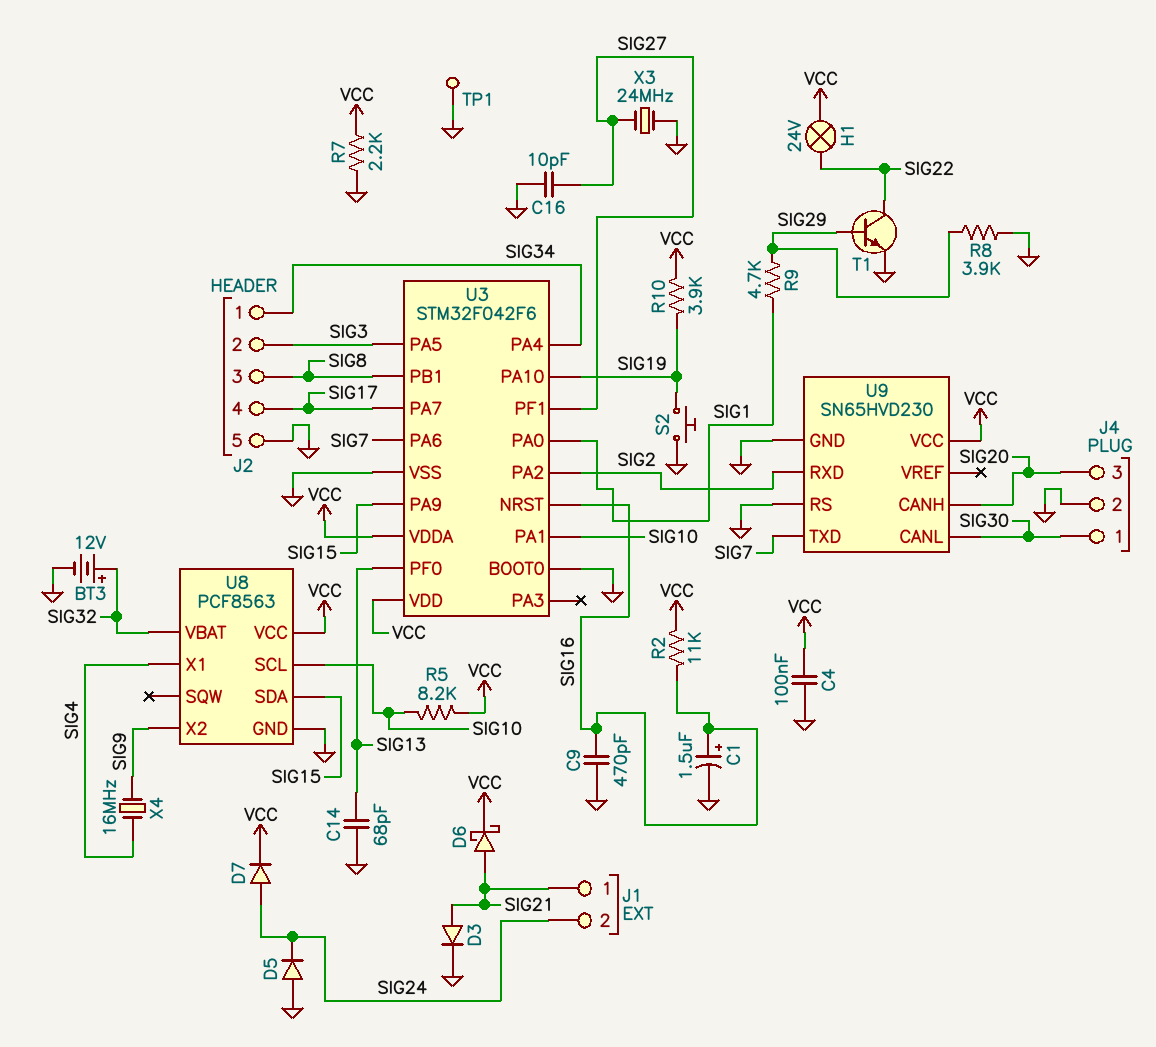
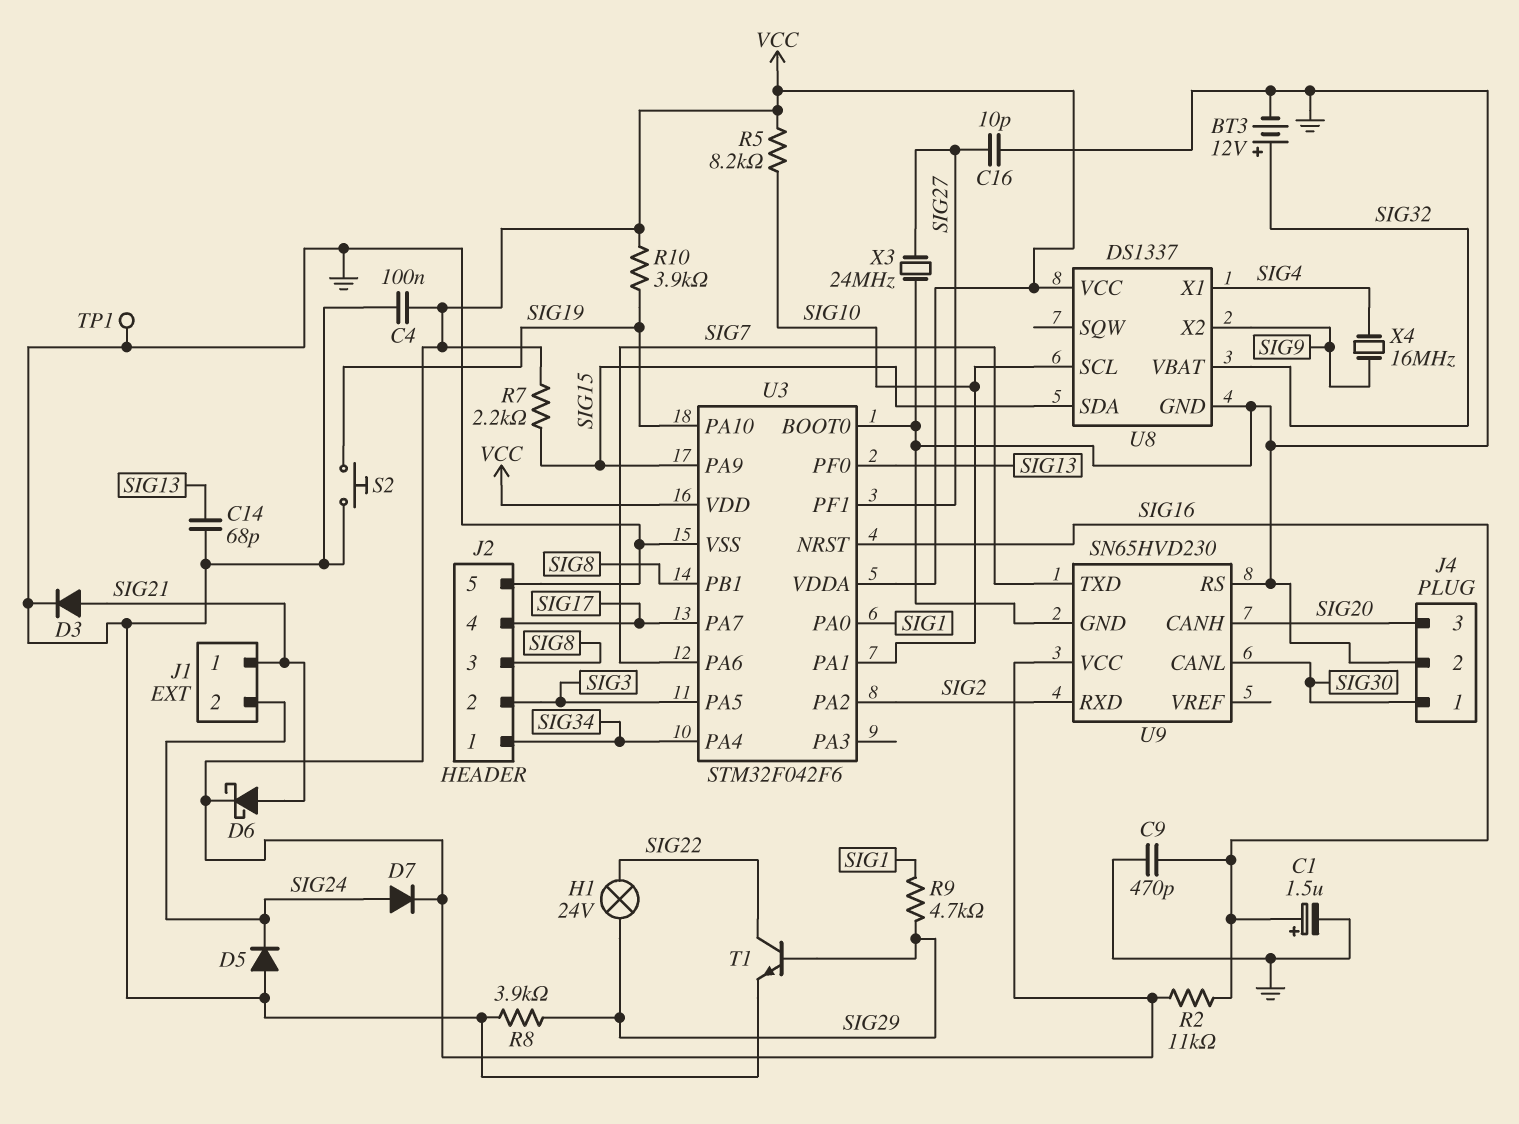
H1: lamp 24V (SIG22, VCC) -> lamp 24V (SIG22, SIG29)
R7: 2.2k (GND, VCC) -> 2.2k (SIG15, VCC)
U8: PCF8563 -> DS1337

